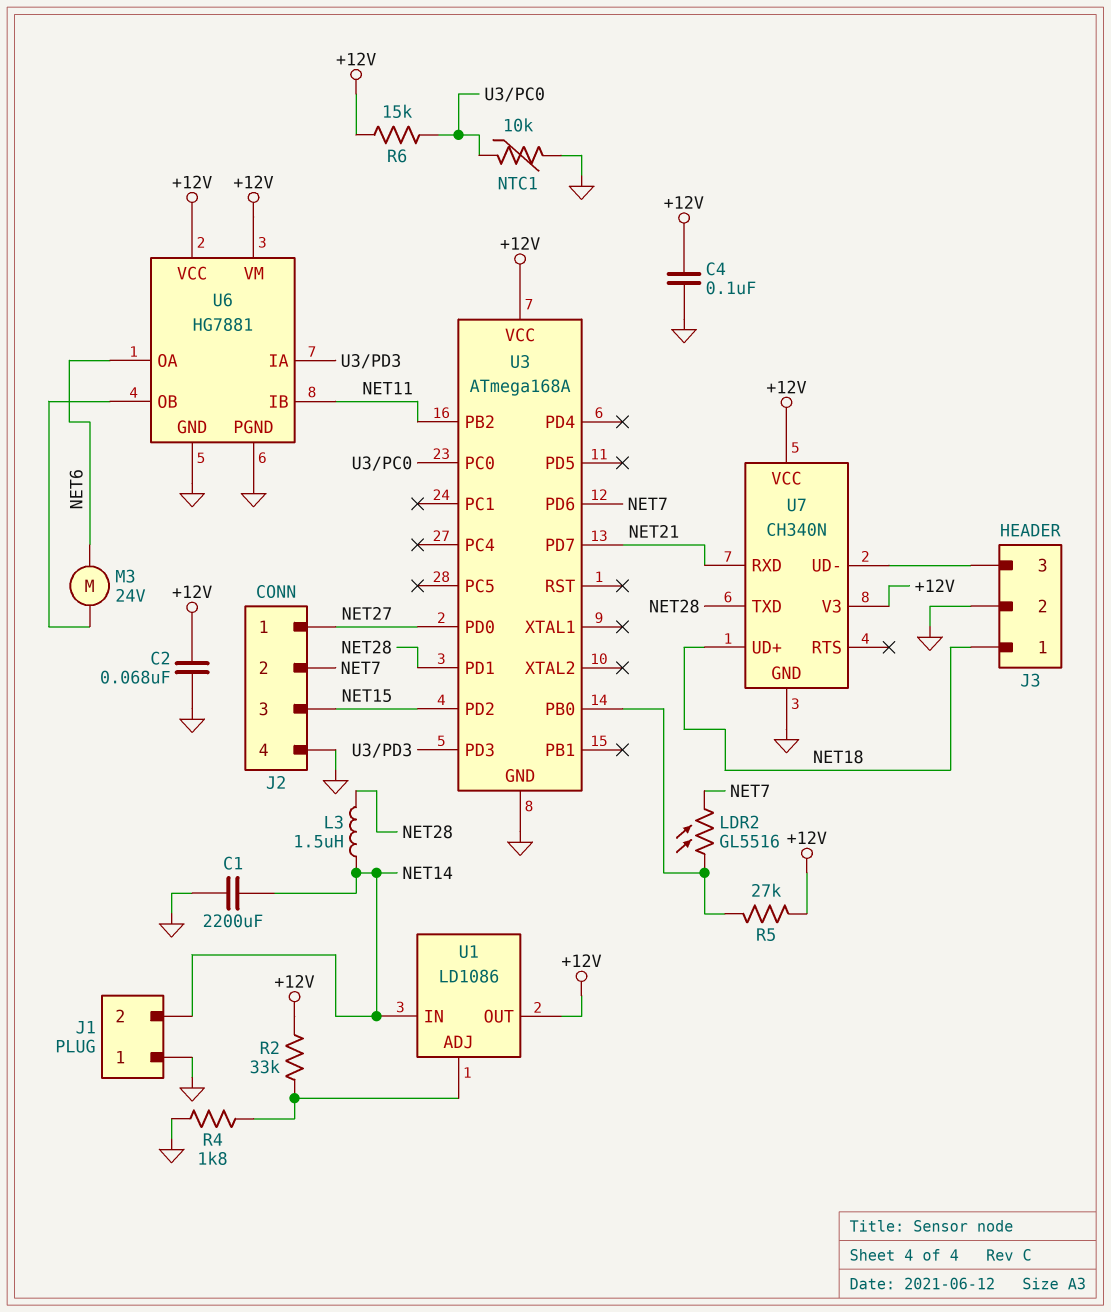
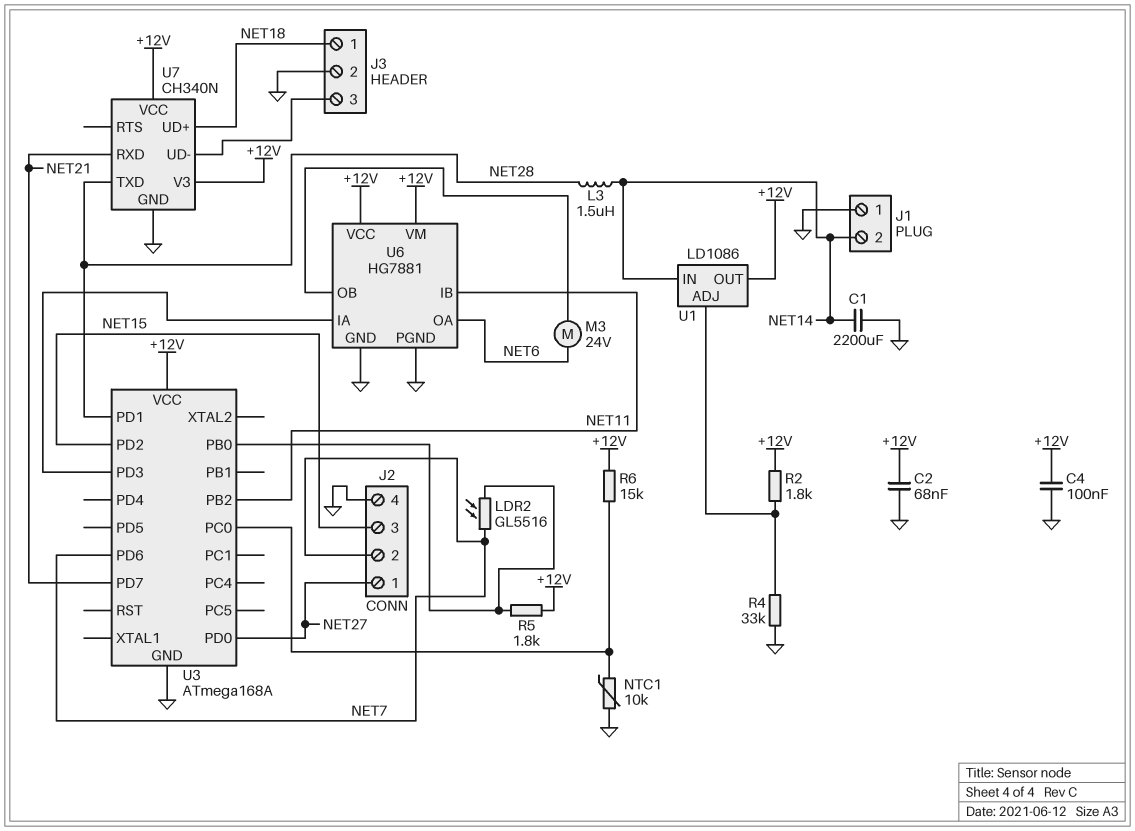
R2: 33k (+12V, U1/ADJ) -> 1.8k (+12V, U1/ADJ)
R4: 1.8k (GND, U1/ADJ) -> 33k (GND, U1/ADJ)
R5: 27k (+12V, U3/PB0) -> 1.8k (+12V, U3/PB0)

